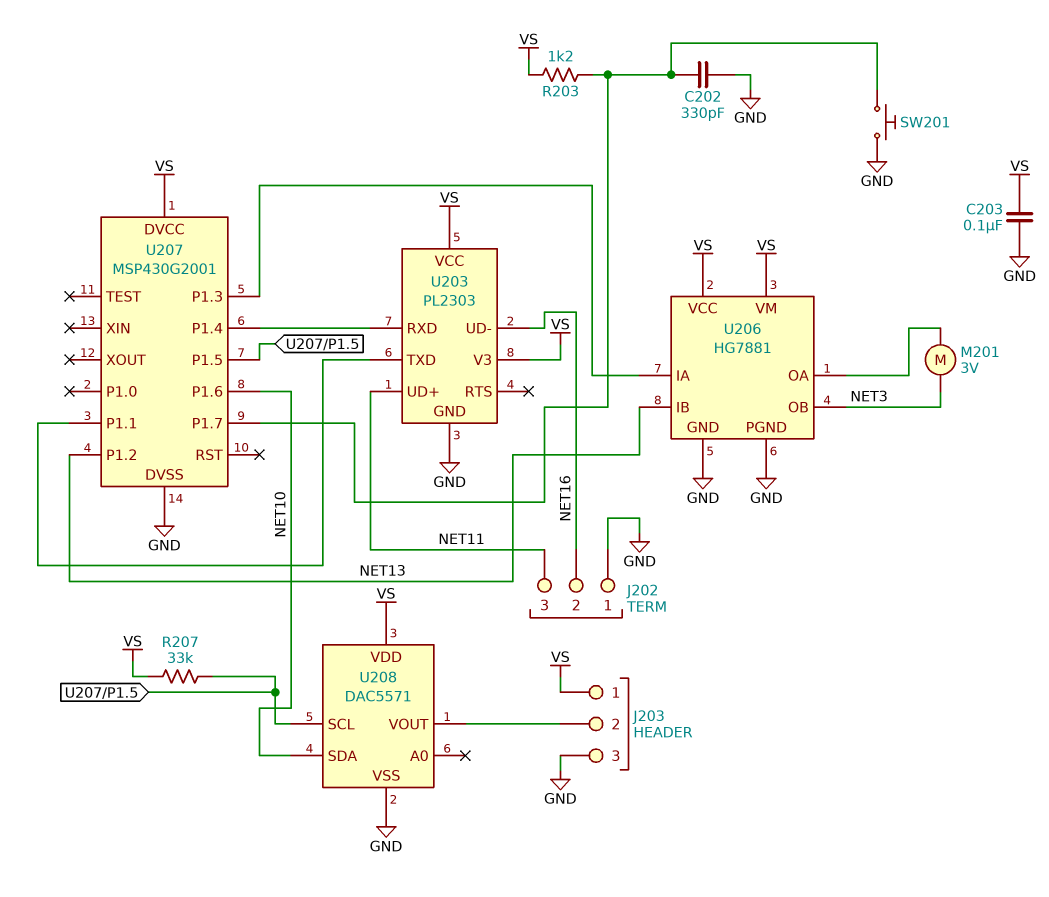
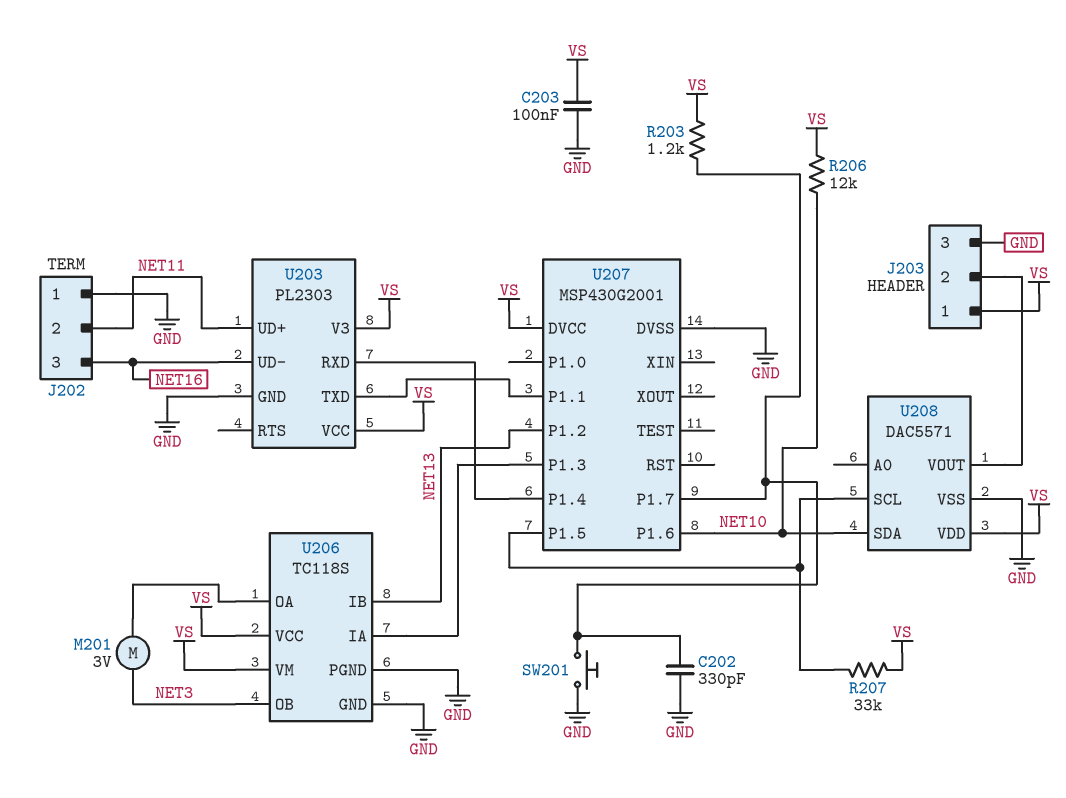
J202 pin 2: NET16 -> NET11
J202 pin 3: NET11 -> NET16
R206: none -> 12k (NET10, VS)
U206: HG7881 -> TC118S

